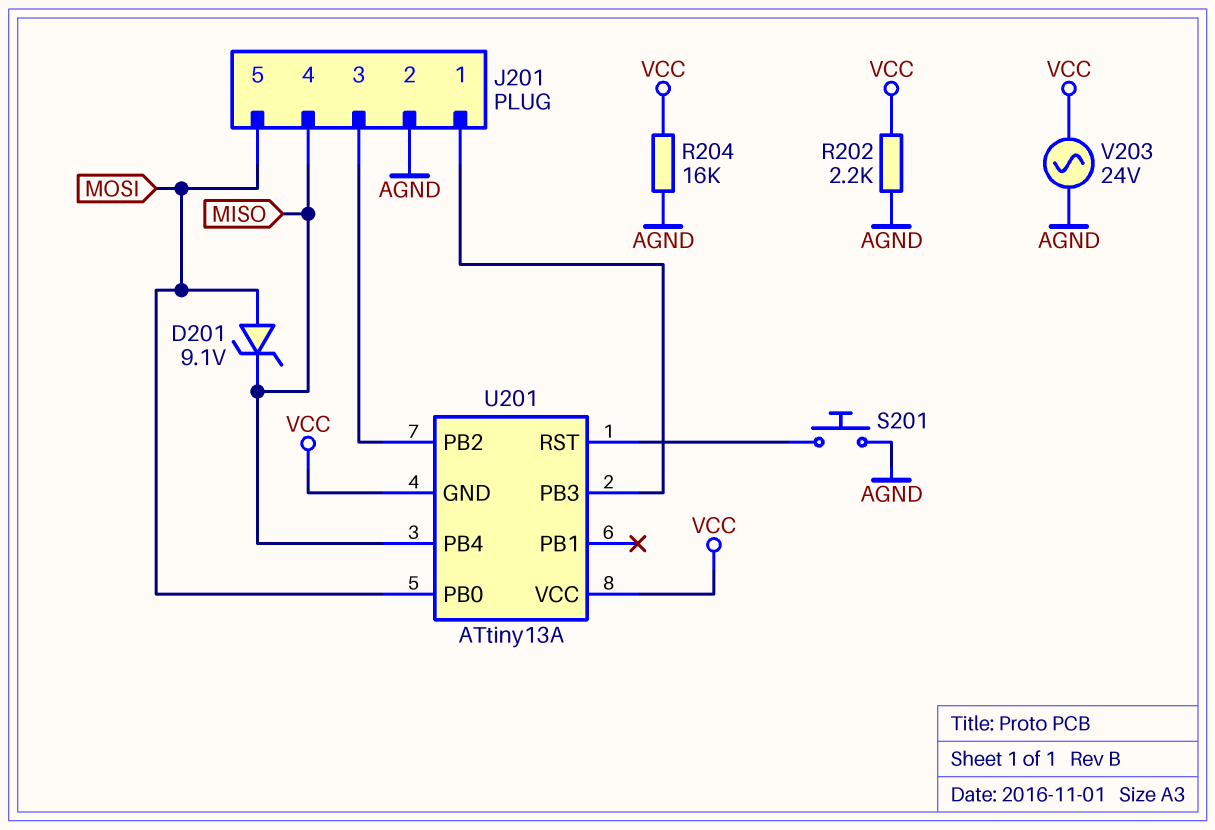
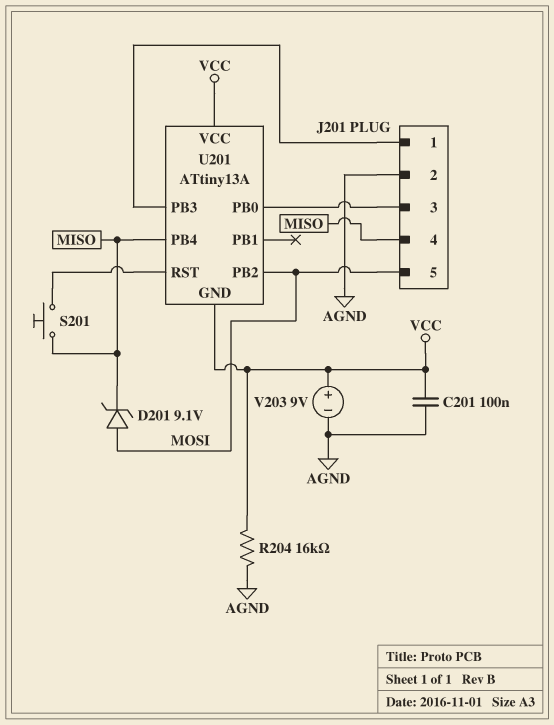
C201: none -> 100nF (AGND, VCC)
R202: 2.2k (AGND, VCC) -> none
S201: button (AGND, U201/RST) -> button (MISO, U201/RST)
U201 pin PB0: MOSI -> J201/3
U201 pin PB2: J201/3 -> MOSI
V203: AC 24V (AGND, VCC) -> 9V (plus VCC, minus AGND)

